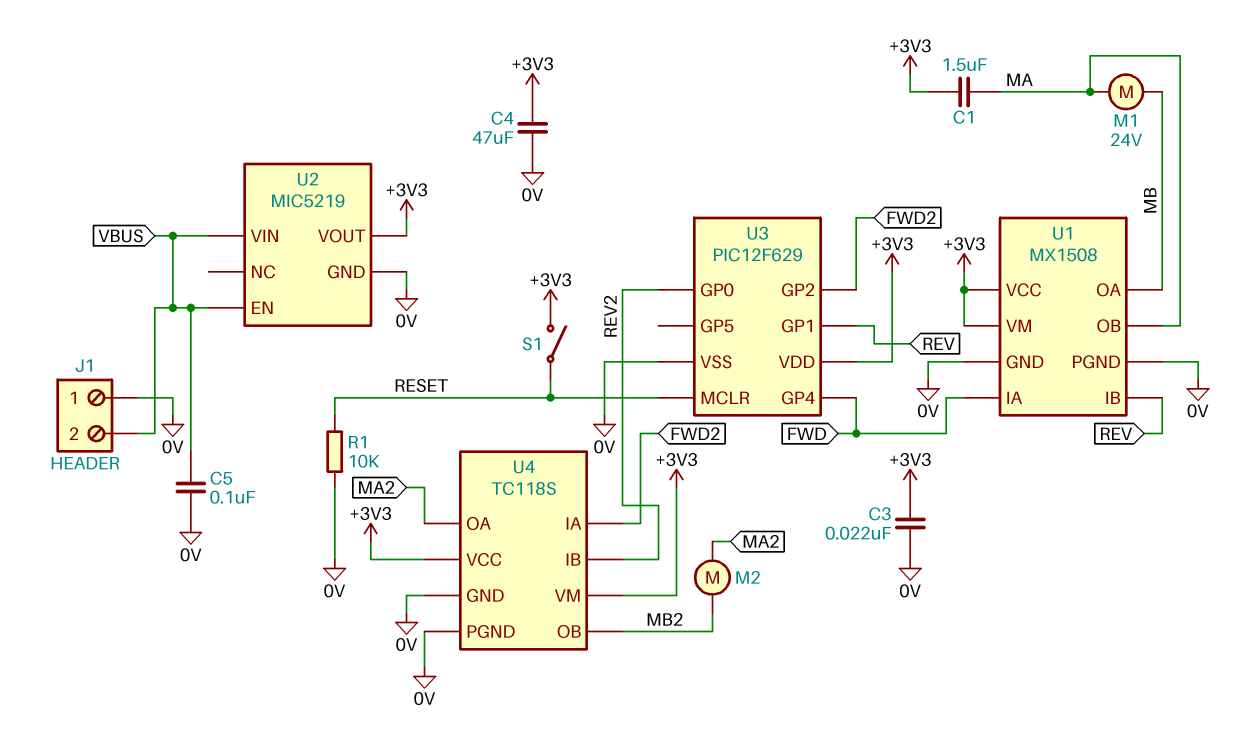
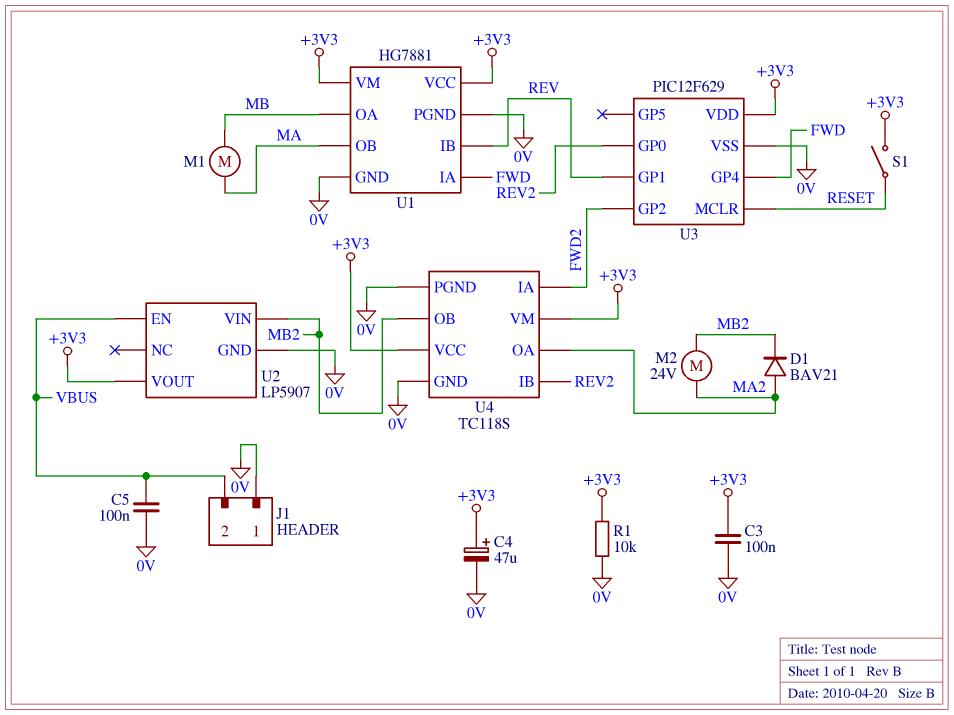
C1: 1.5uF (+3V3, MA) -> none
C3: 22nF (+3V3, 0V) -> 100nF (+3V3, 0V)
C4: 47uF (+3V3, 0V) -> 47uF (plus +3V3, minus 0V)
D1: none -> diode BAV21 (A MA2, K MB2)
M1: motor 24V (MA, MB) -> motor (MA, MB)
M2: motor (MA2, MB2) -> motor 24V (MA2, MB2)
R1: 10k (0V, RESET) -> 10k (+3V3, 0V)
U1: MX1508 -> HG7881
U2: MIC5219 -> LP5907
U2 pin VIN: VBUS -> MB2

